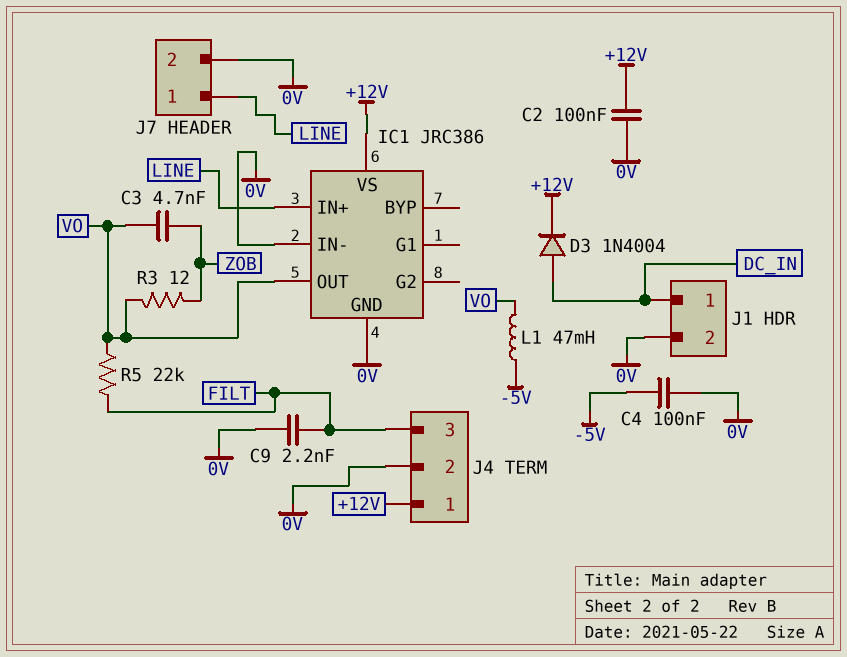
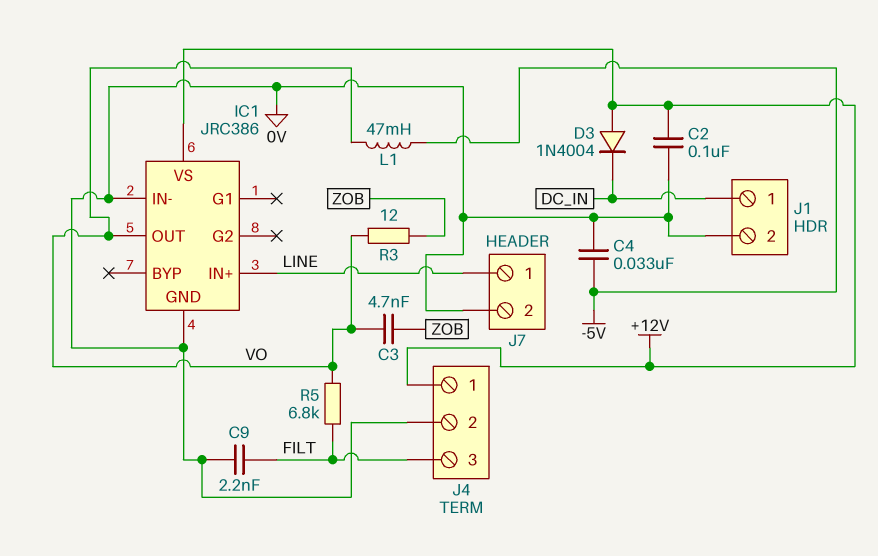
C4: 100nF (-5V, 0V) -> 33nF (-5V, 0V)
D3: diode 1N4004 (A DC_IN, K +12V) -> diode 1N4004 (A +12V, K DC_IN)
R5: 22k (FILT, VO) -> 6.8k (FILT, VO)

